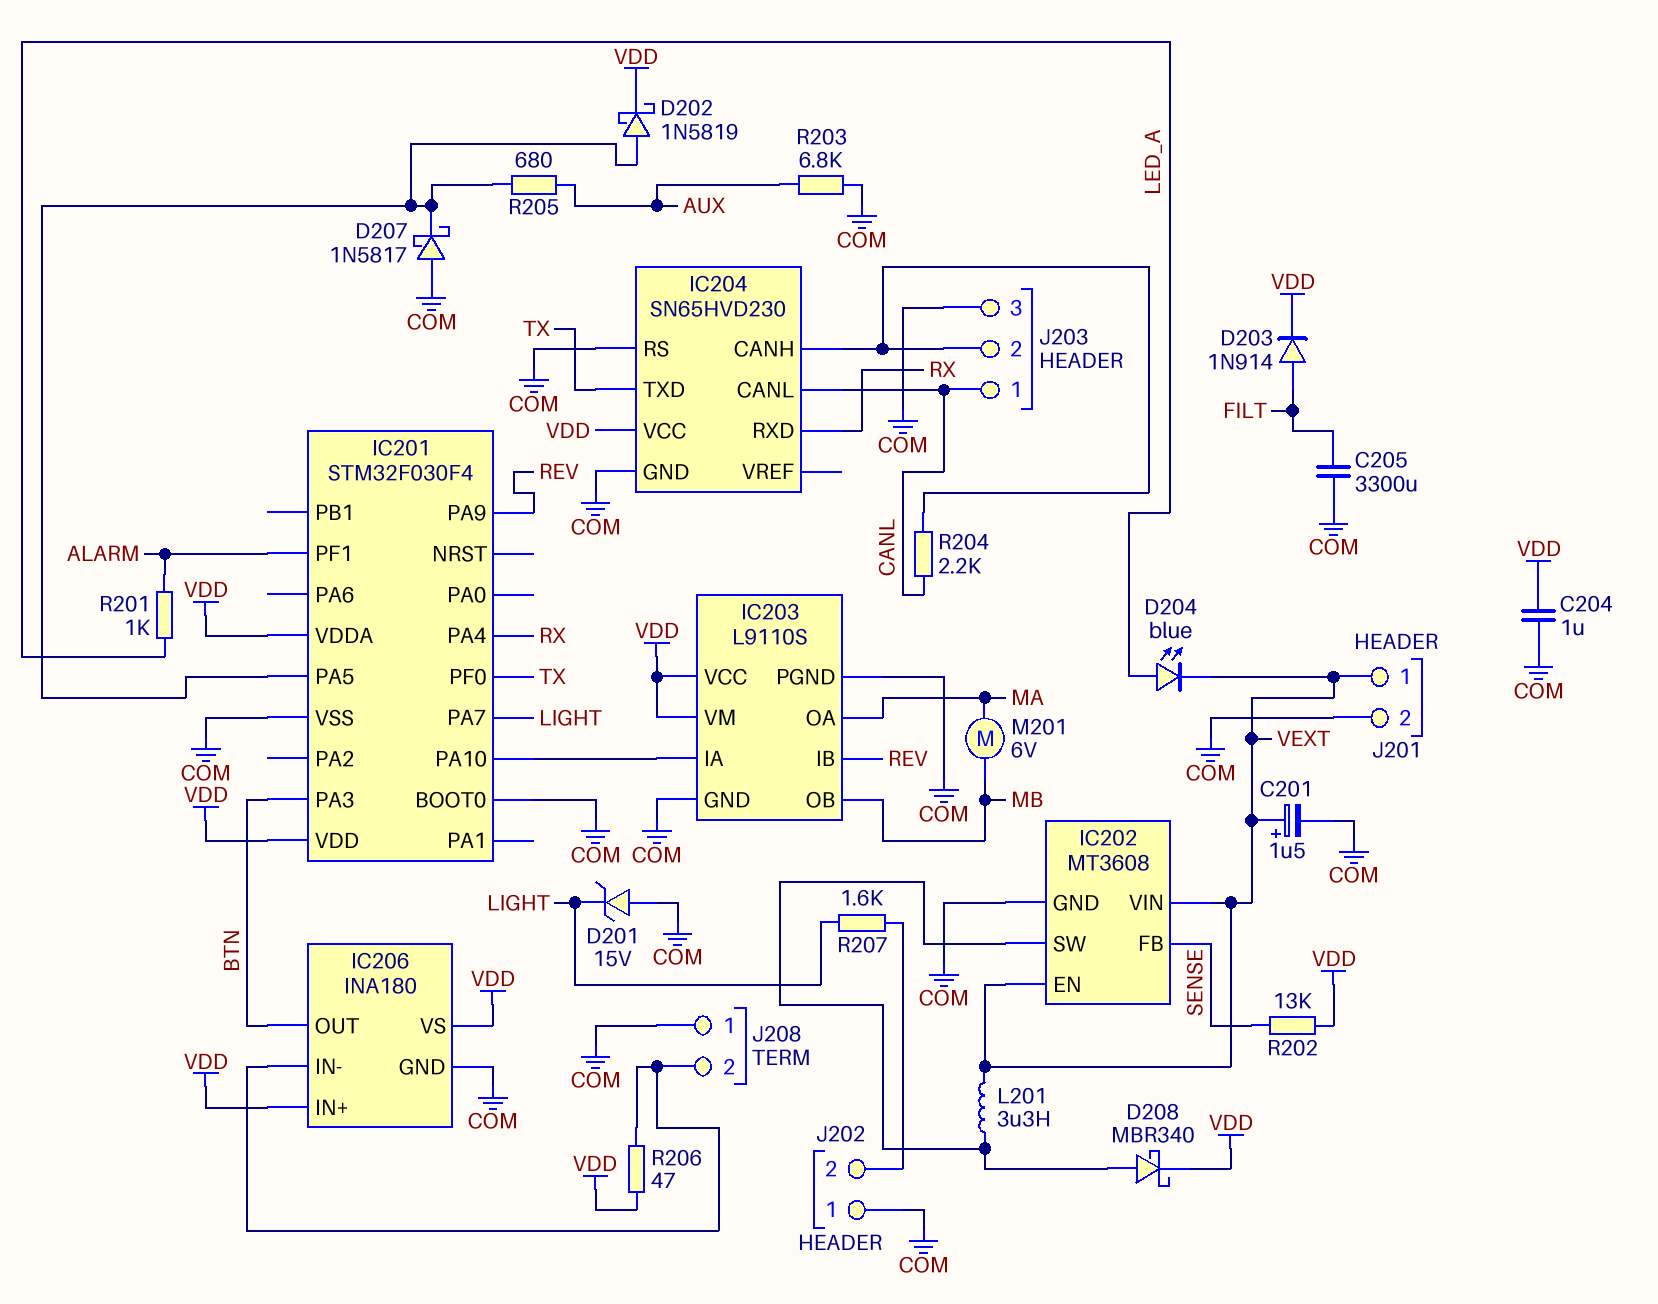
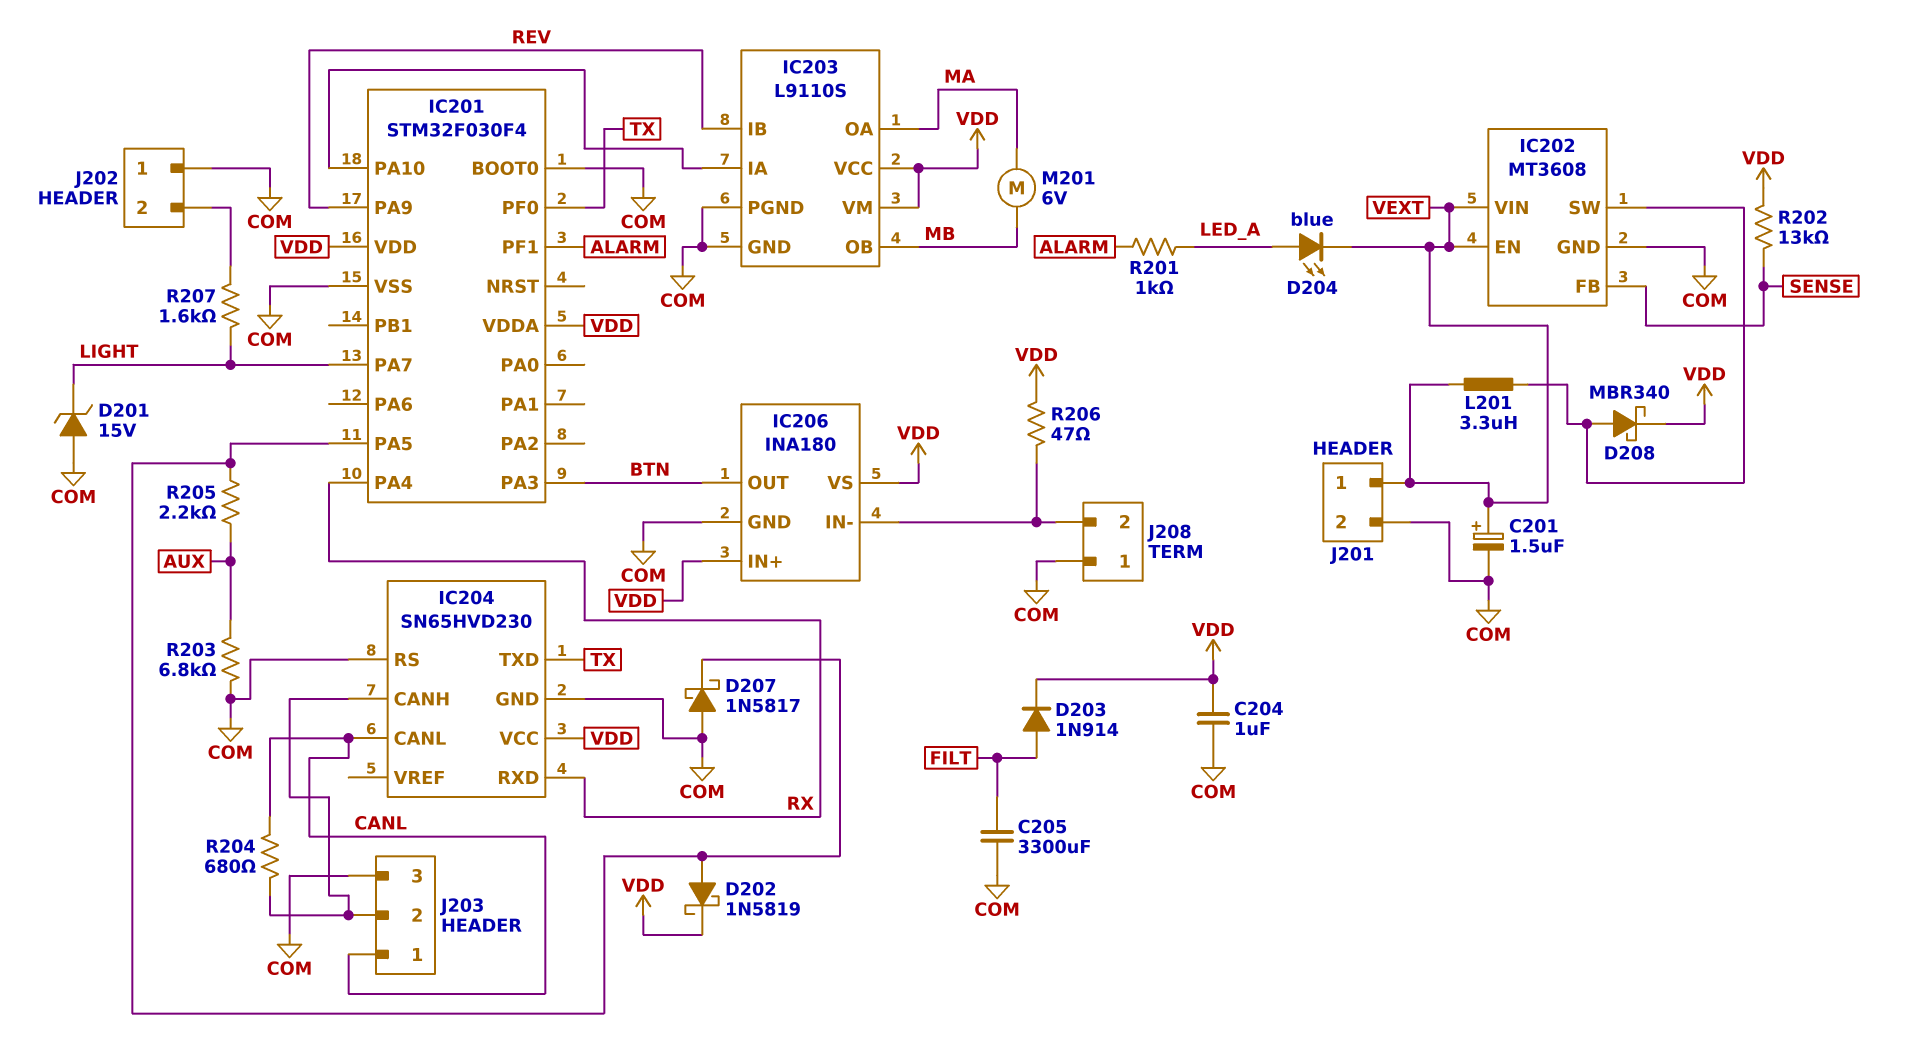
R204: 2.2k (CANL, IC204/CANH) -> 680 (CANL, IC204/CANH)
R205: 680 (AUX, IC201/PA5) -> 2.2k (AUX, IC201/PA5)

